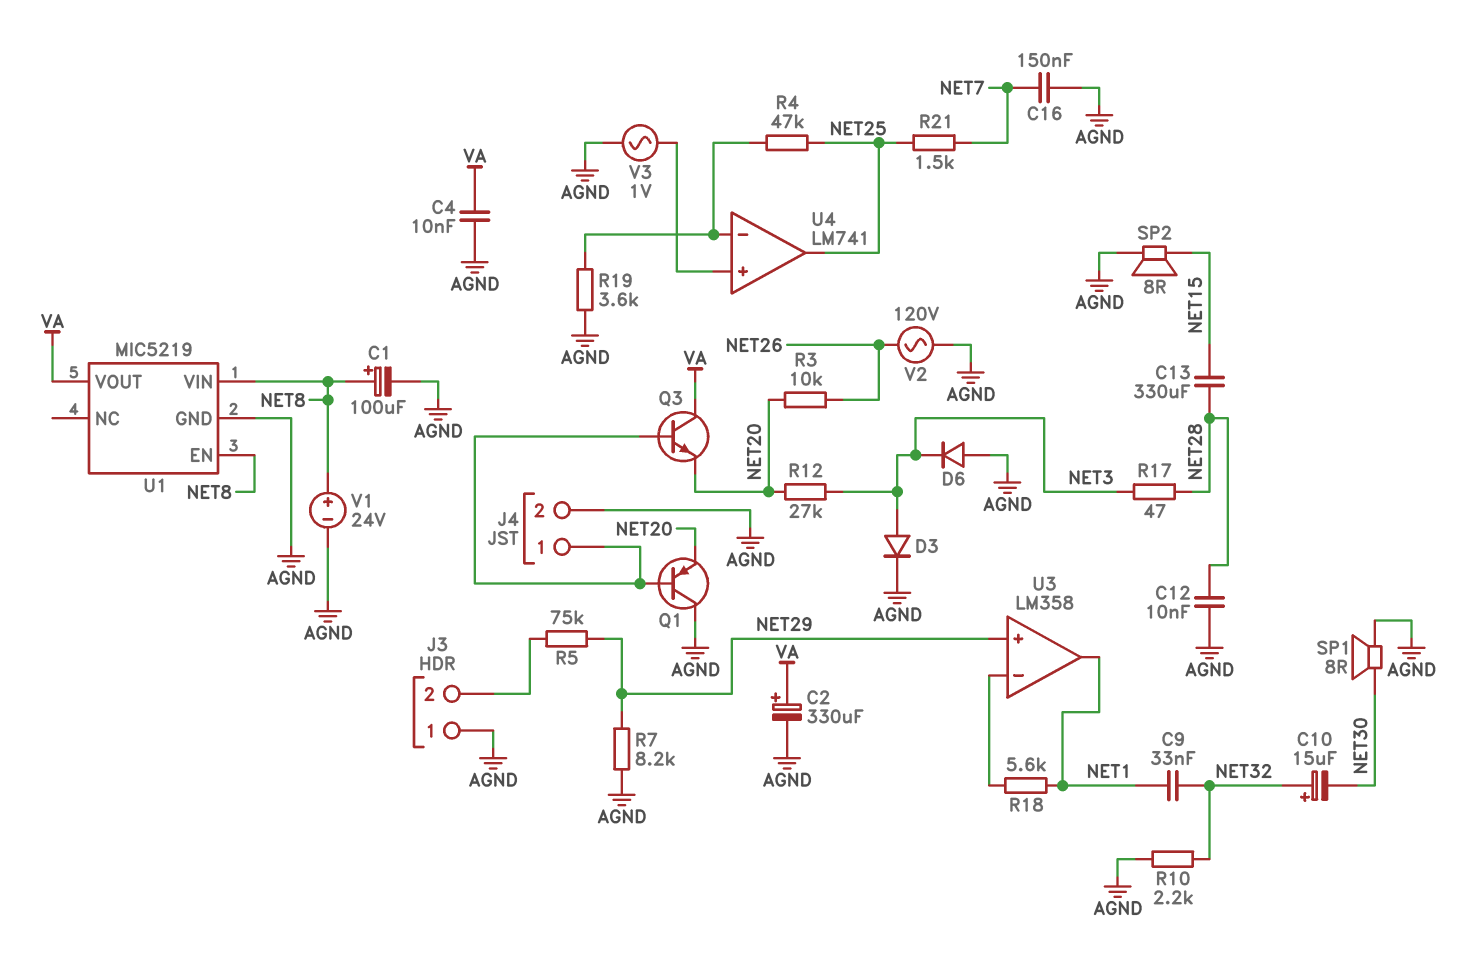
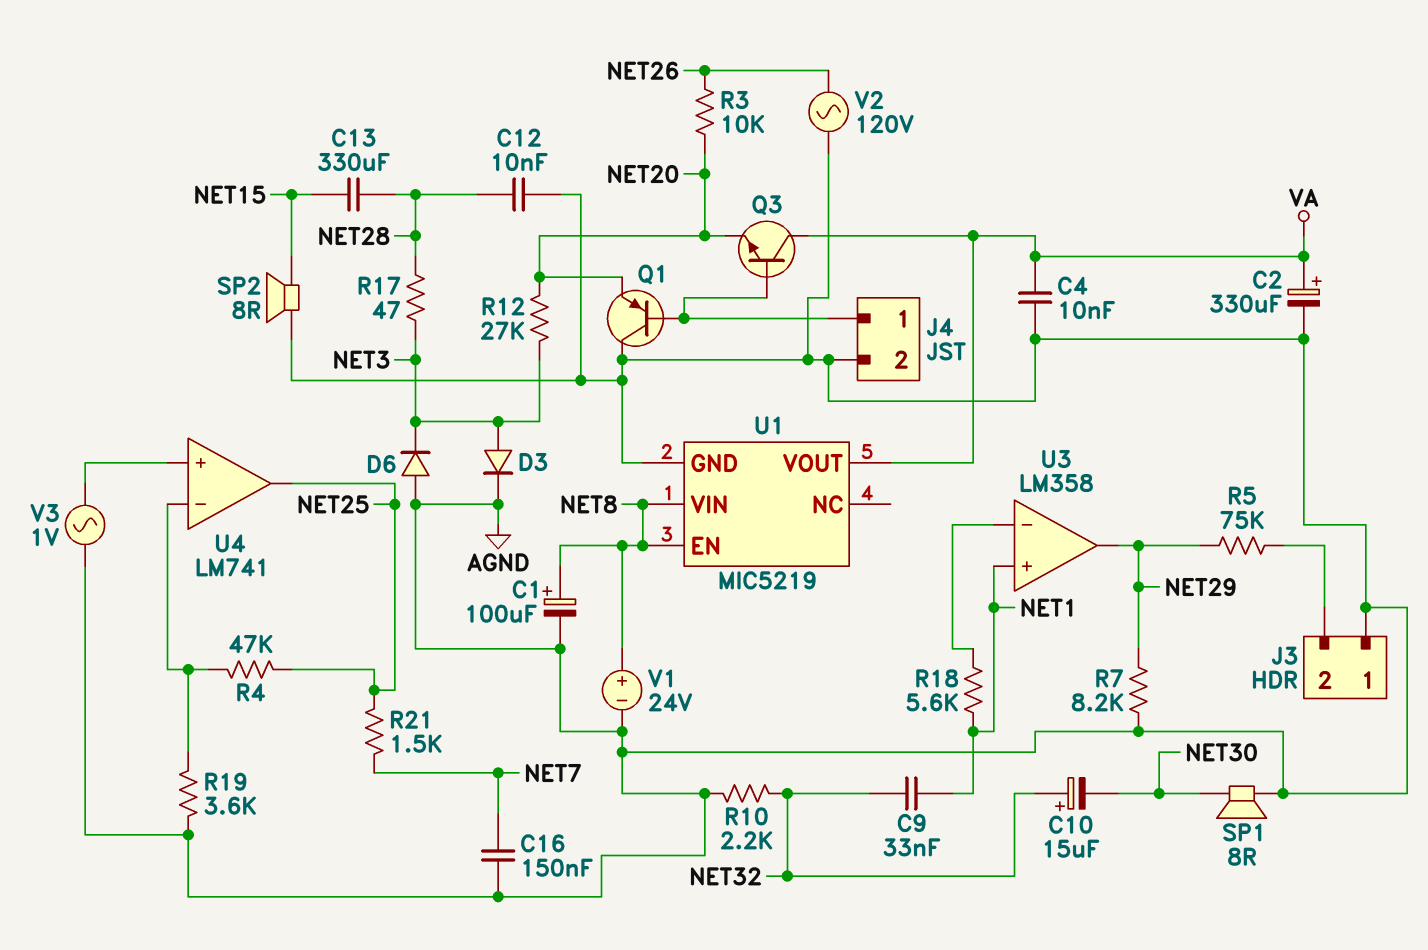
U3 pin in+: NET29 -> NET1
U3 pin out: NET1 -> NET29

